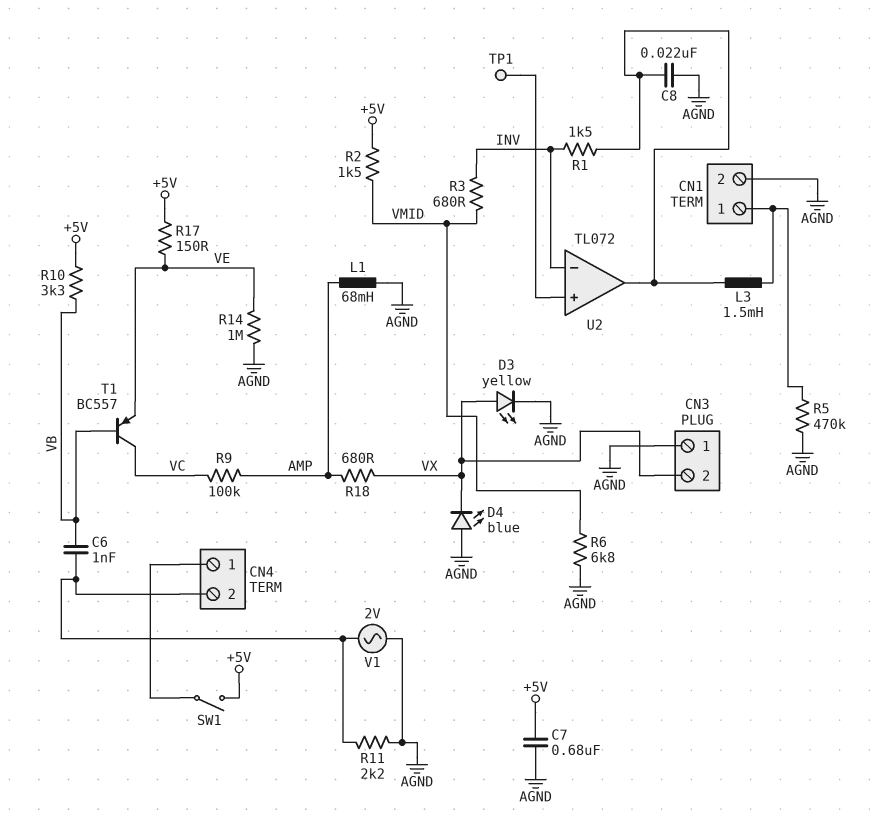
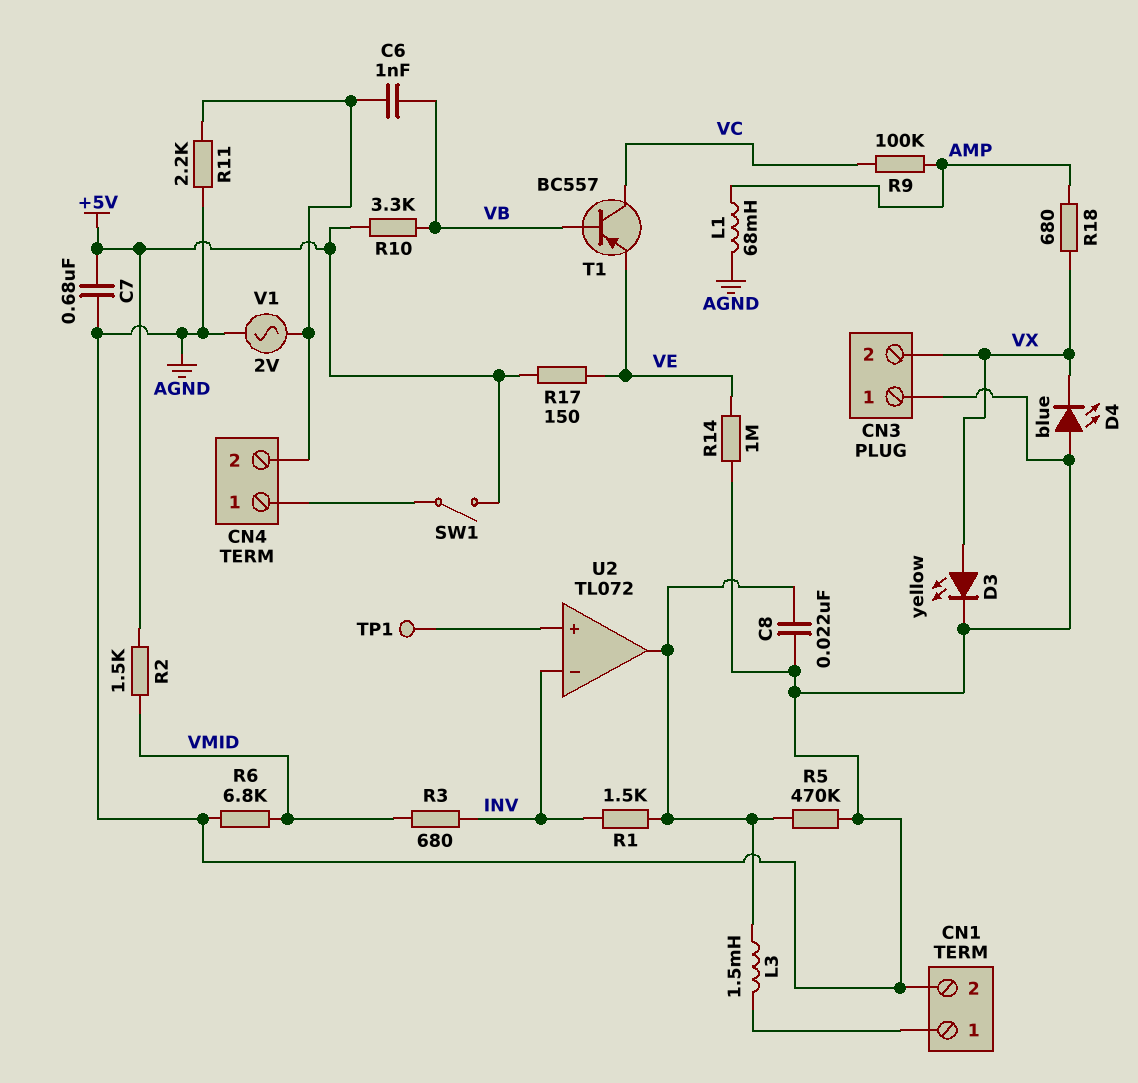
R5: 470k (AGND, CN1/1) -> 470k (AGND, U2/out)

